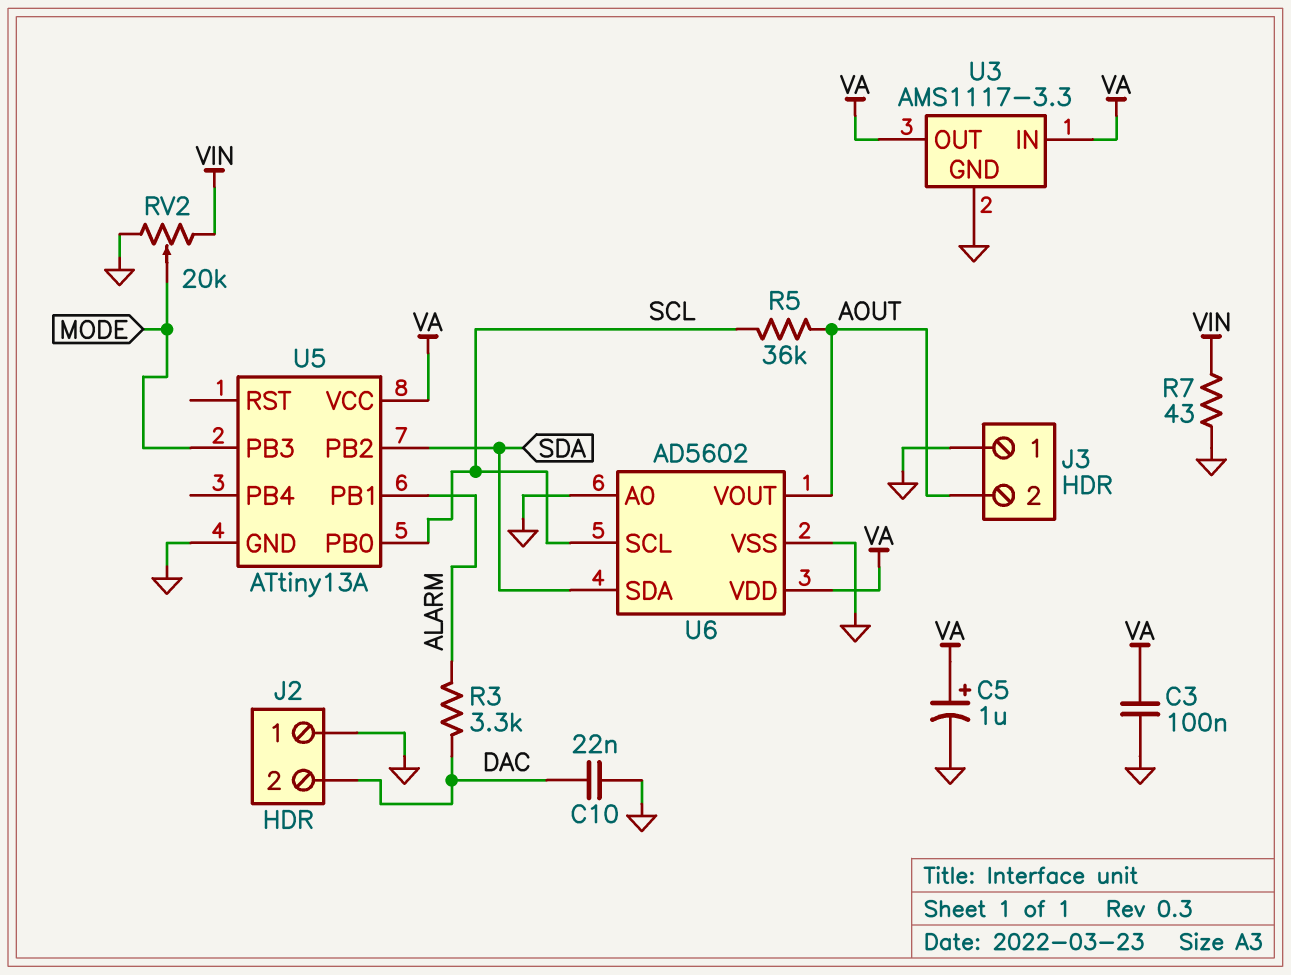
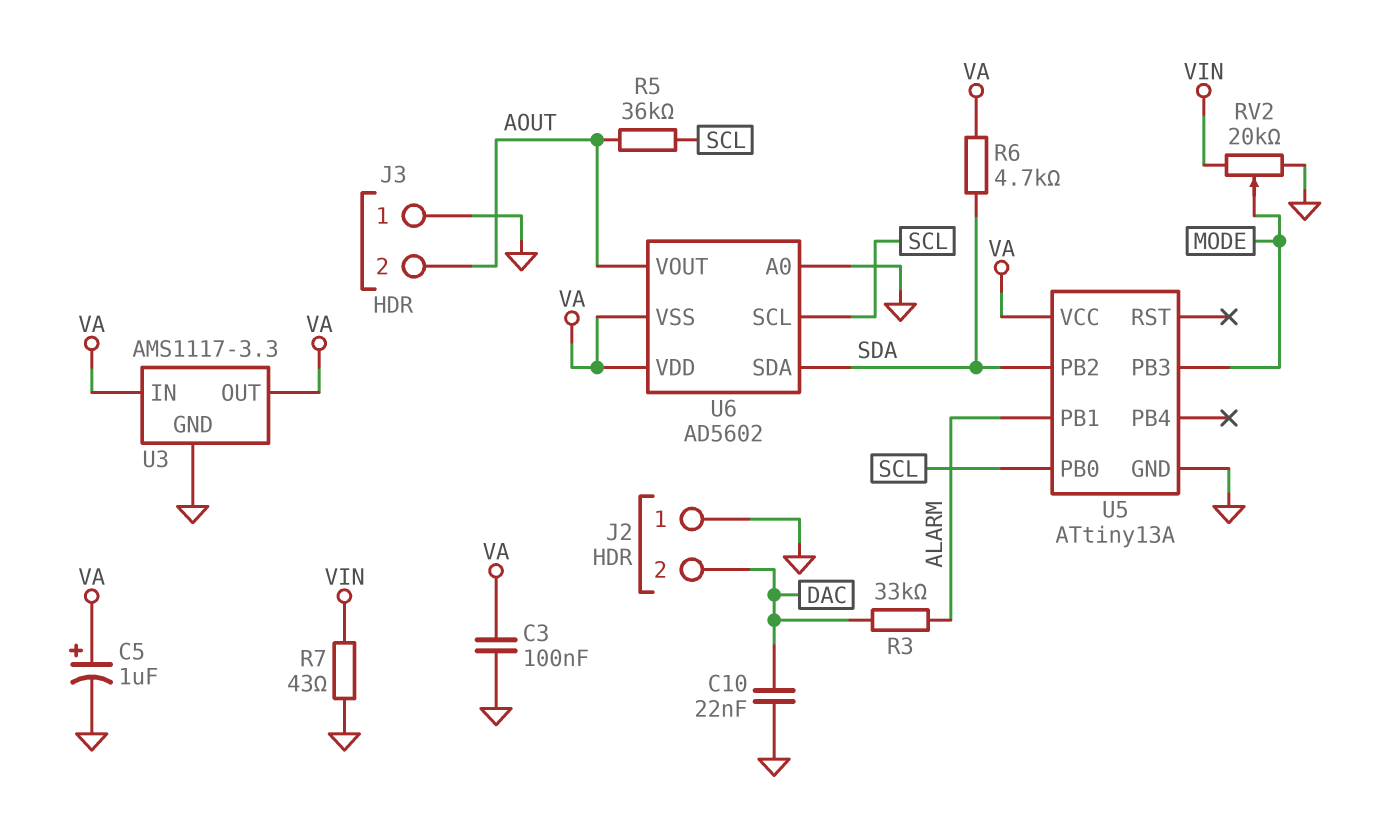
R3: 3.3k (ALARM, DAC) -> 33k (ALARM, DAC)
R6: none -> 4.7k (SDA, VA)
U6 pin VSS: GND -> VA

